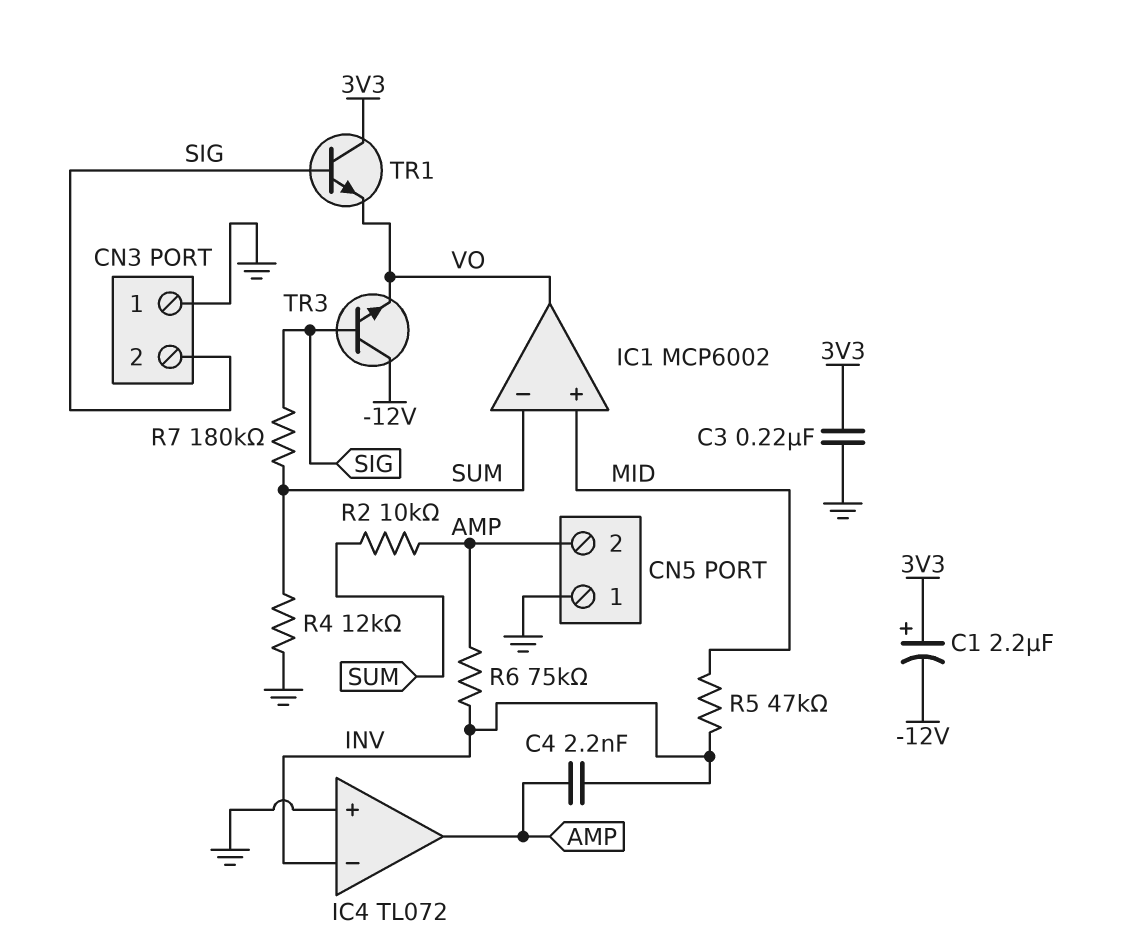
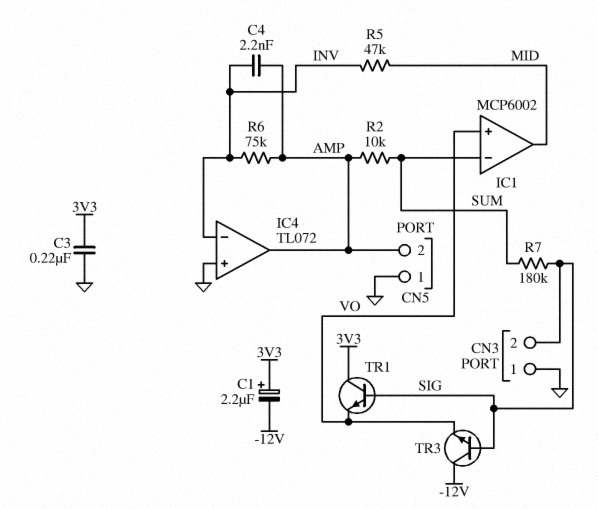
IC1 pin in+: MID -> VO
IC1 pin out: VO -> MID
R4: 12k (GND, SUM) -> none

